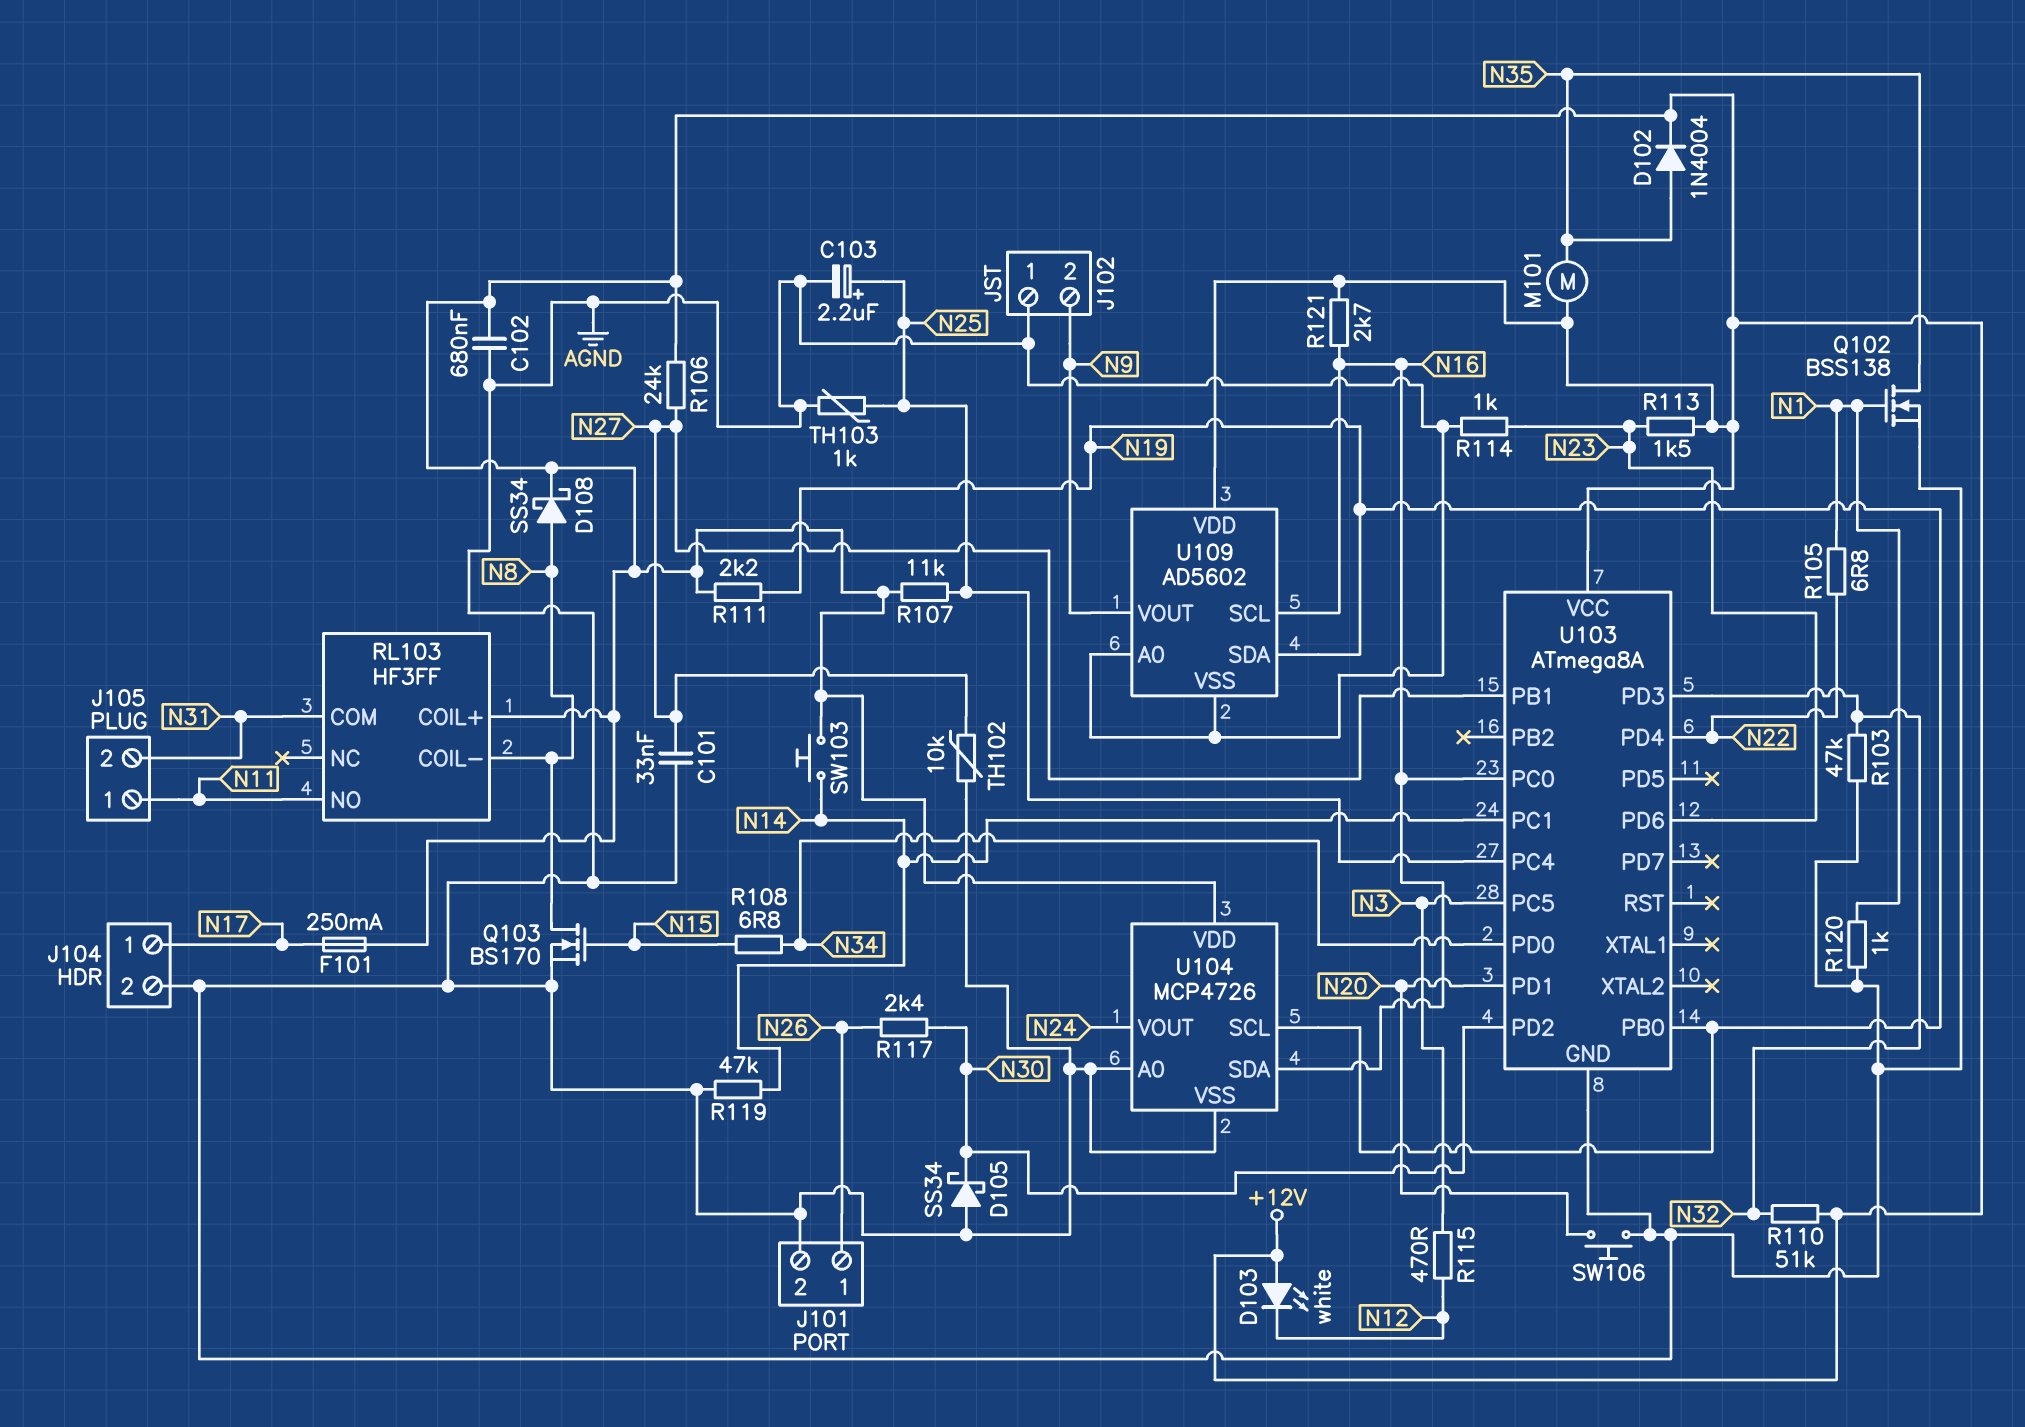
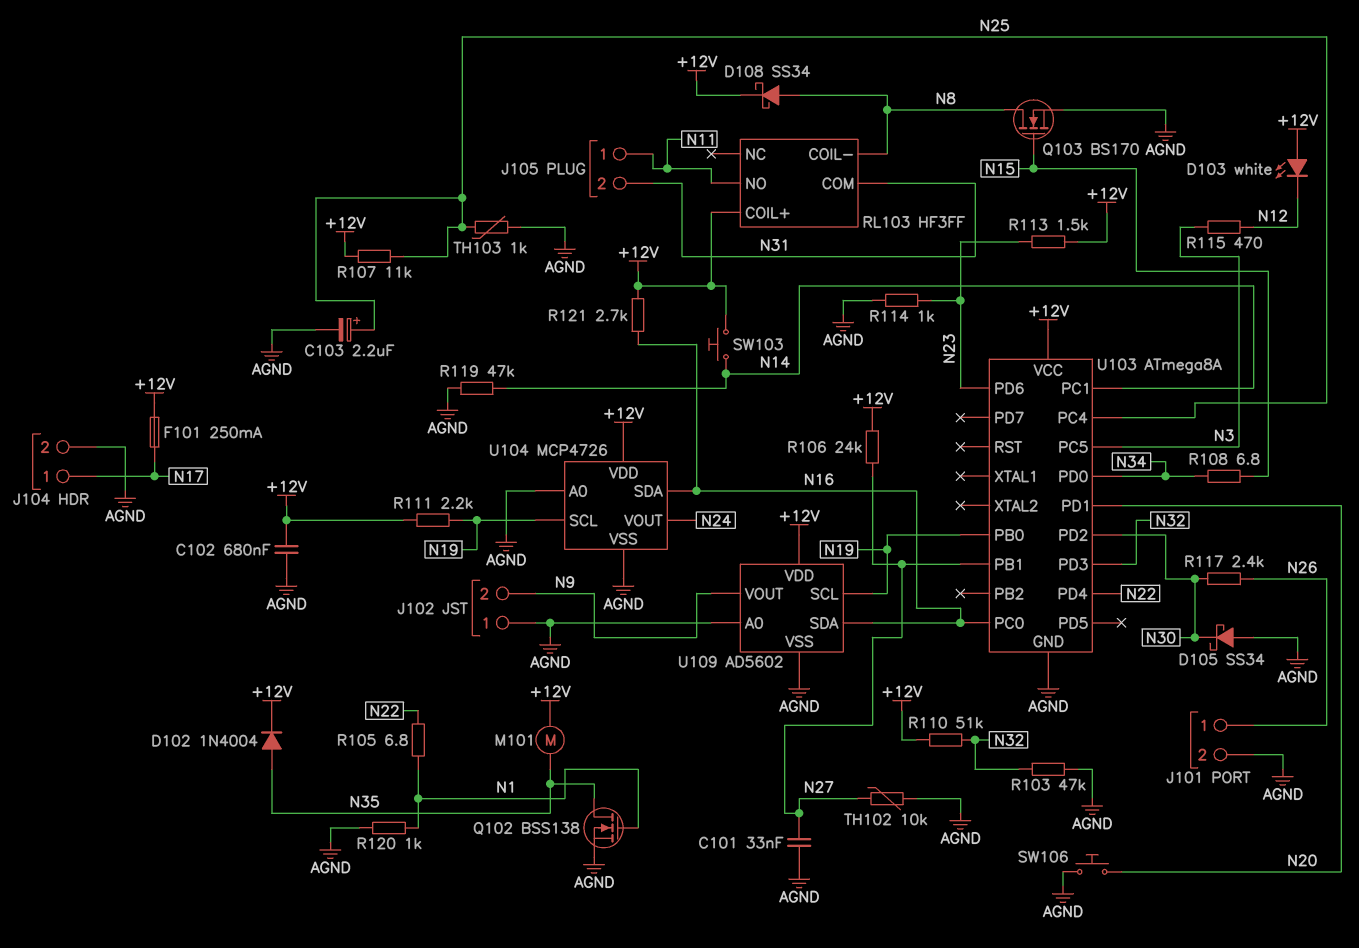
U109 pin SCL: N16 -> N19
U109 pin SDA: N19 -> N16

